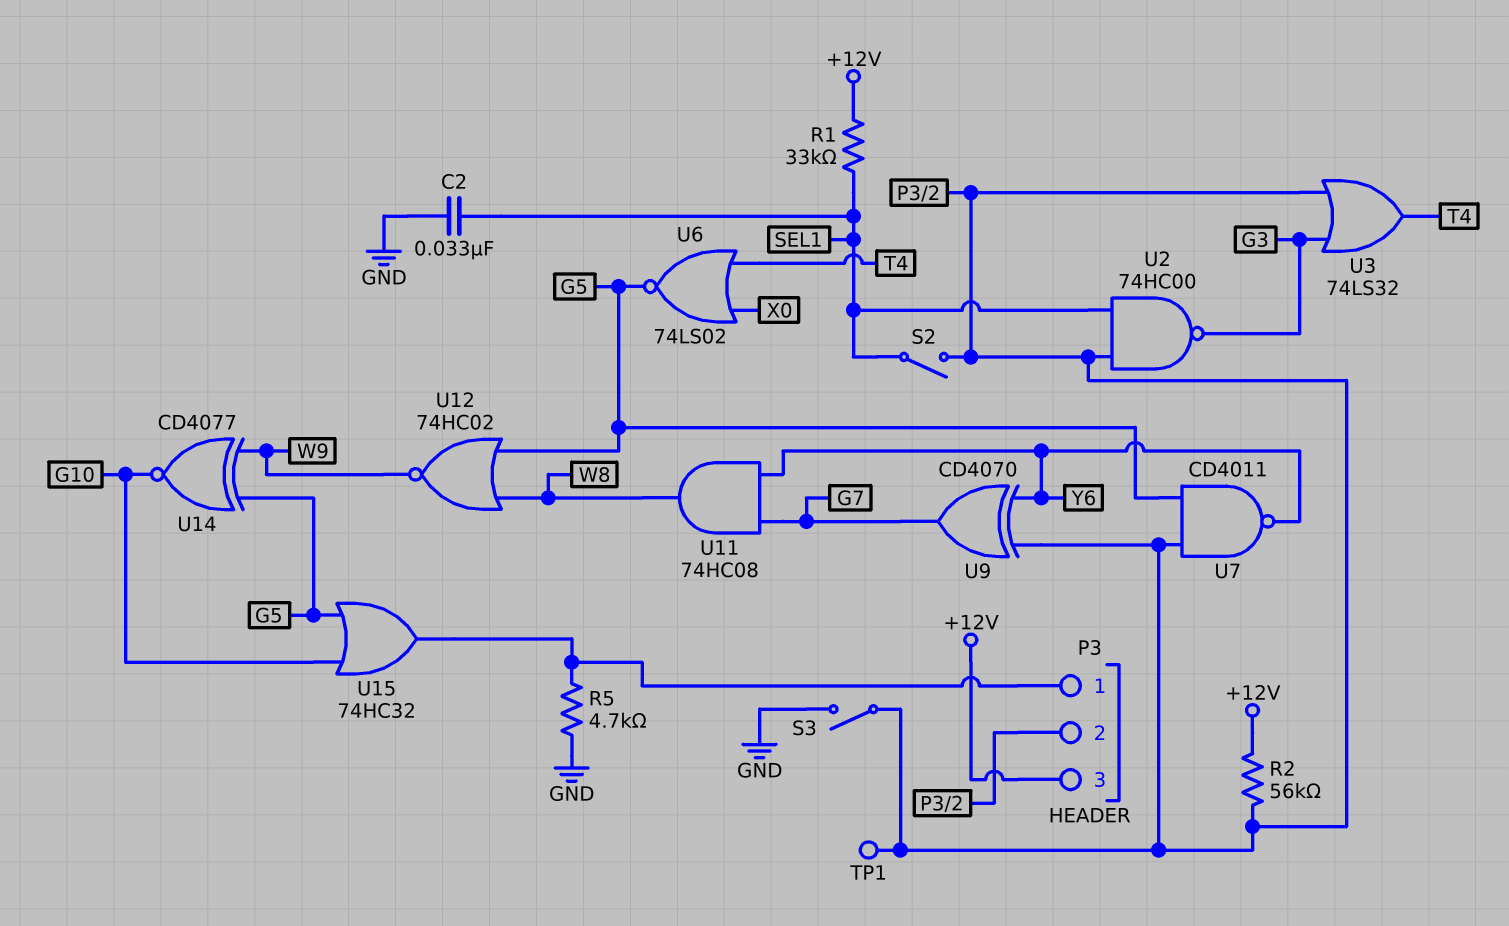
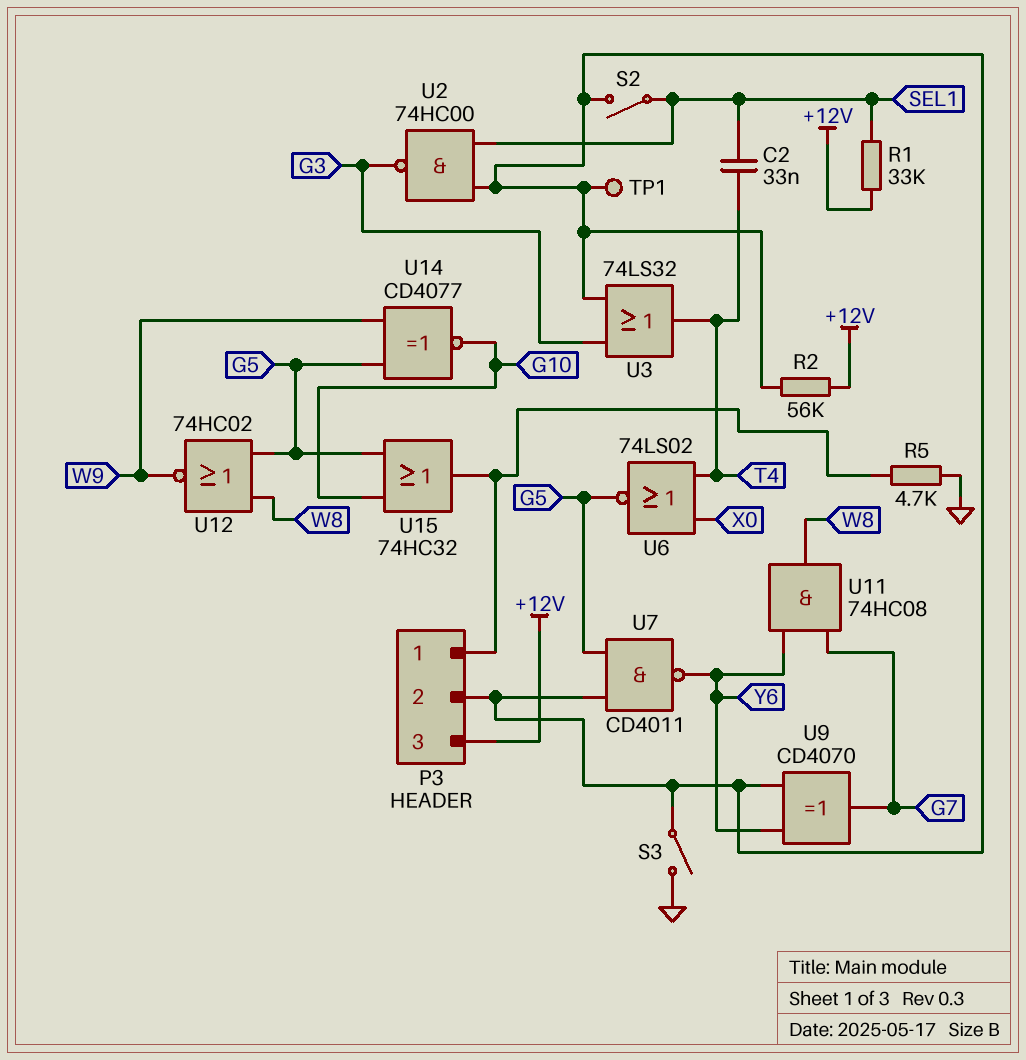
C2: 33nF (GND, SEL1) -> 33nF (SEL1, T4)

